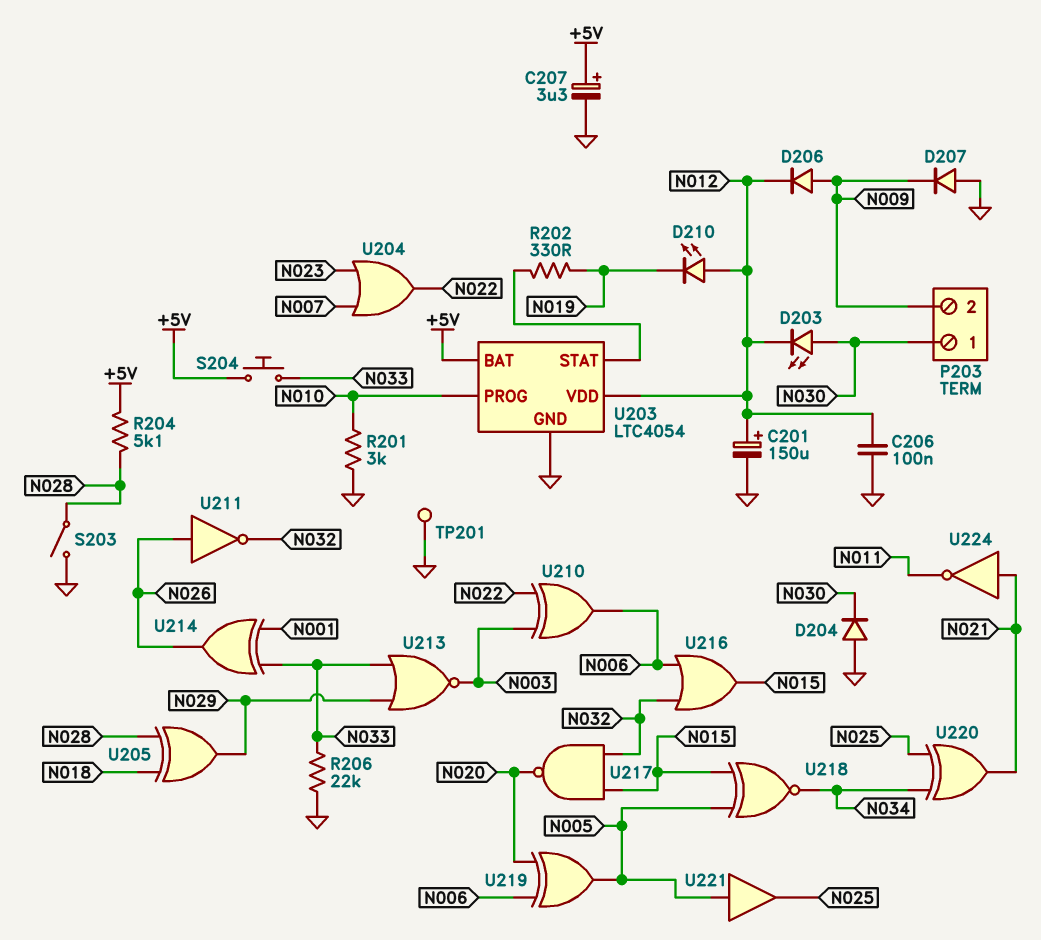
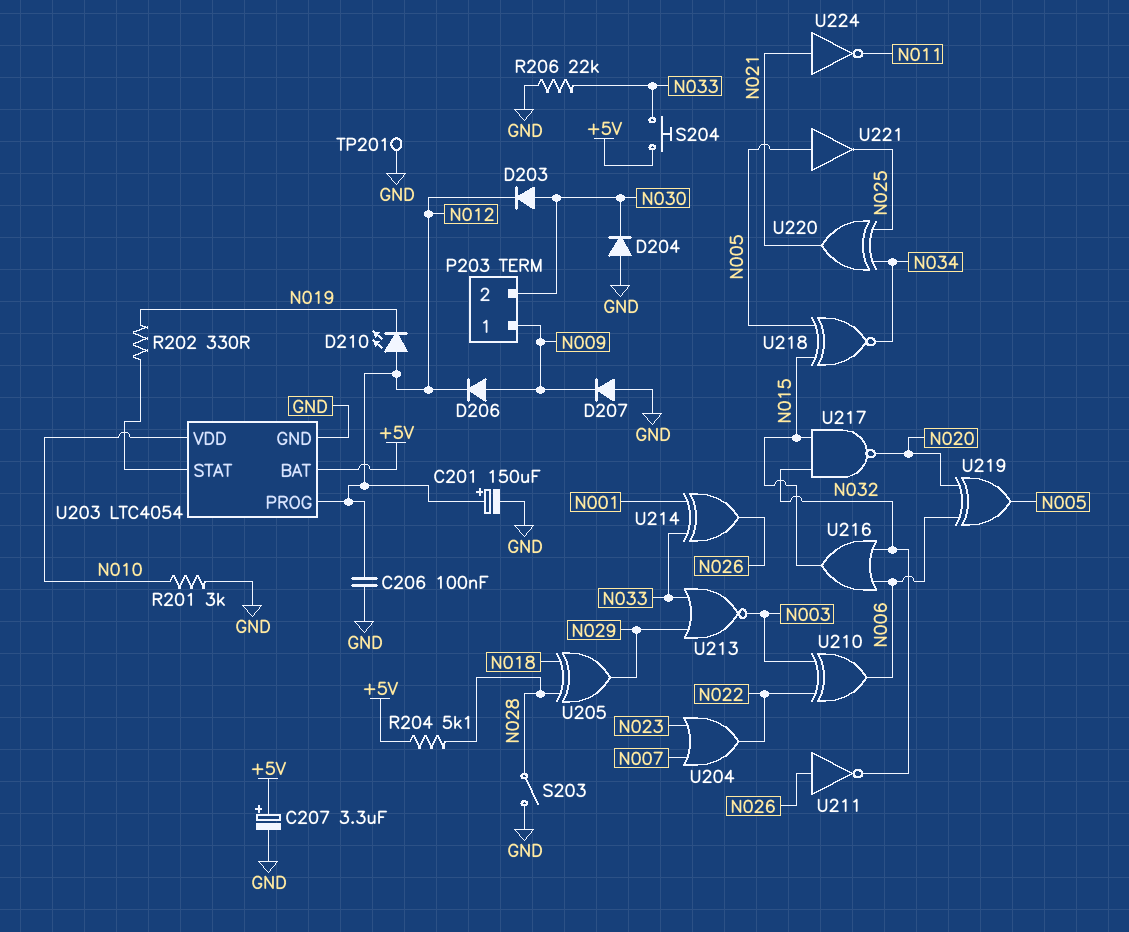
D203: LED (A N030, K N012) -> diode (A N030, K N012)
P203 pin 1: N030 -> N009
P203 pin 2: N009 -> N030
U203 pin PROG: N010 -> N012
U203 pin VDD: N012 -> N010

